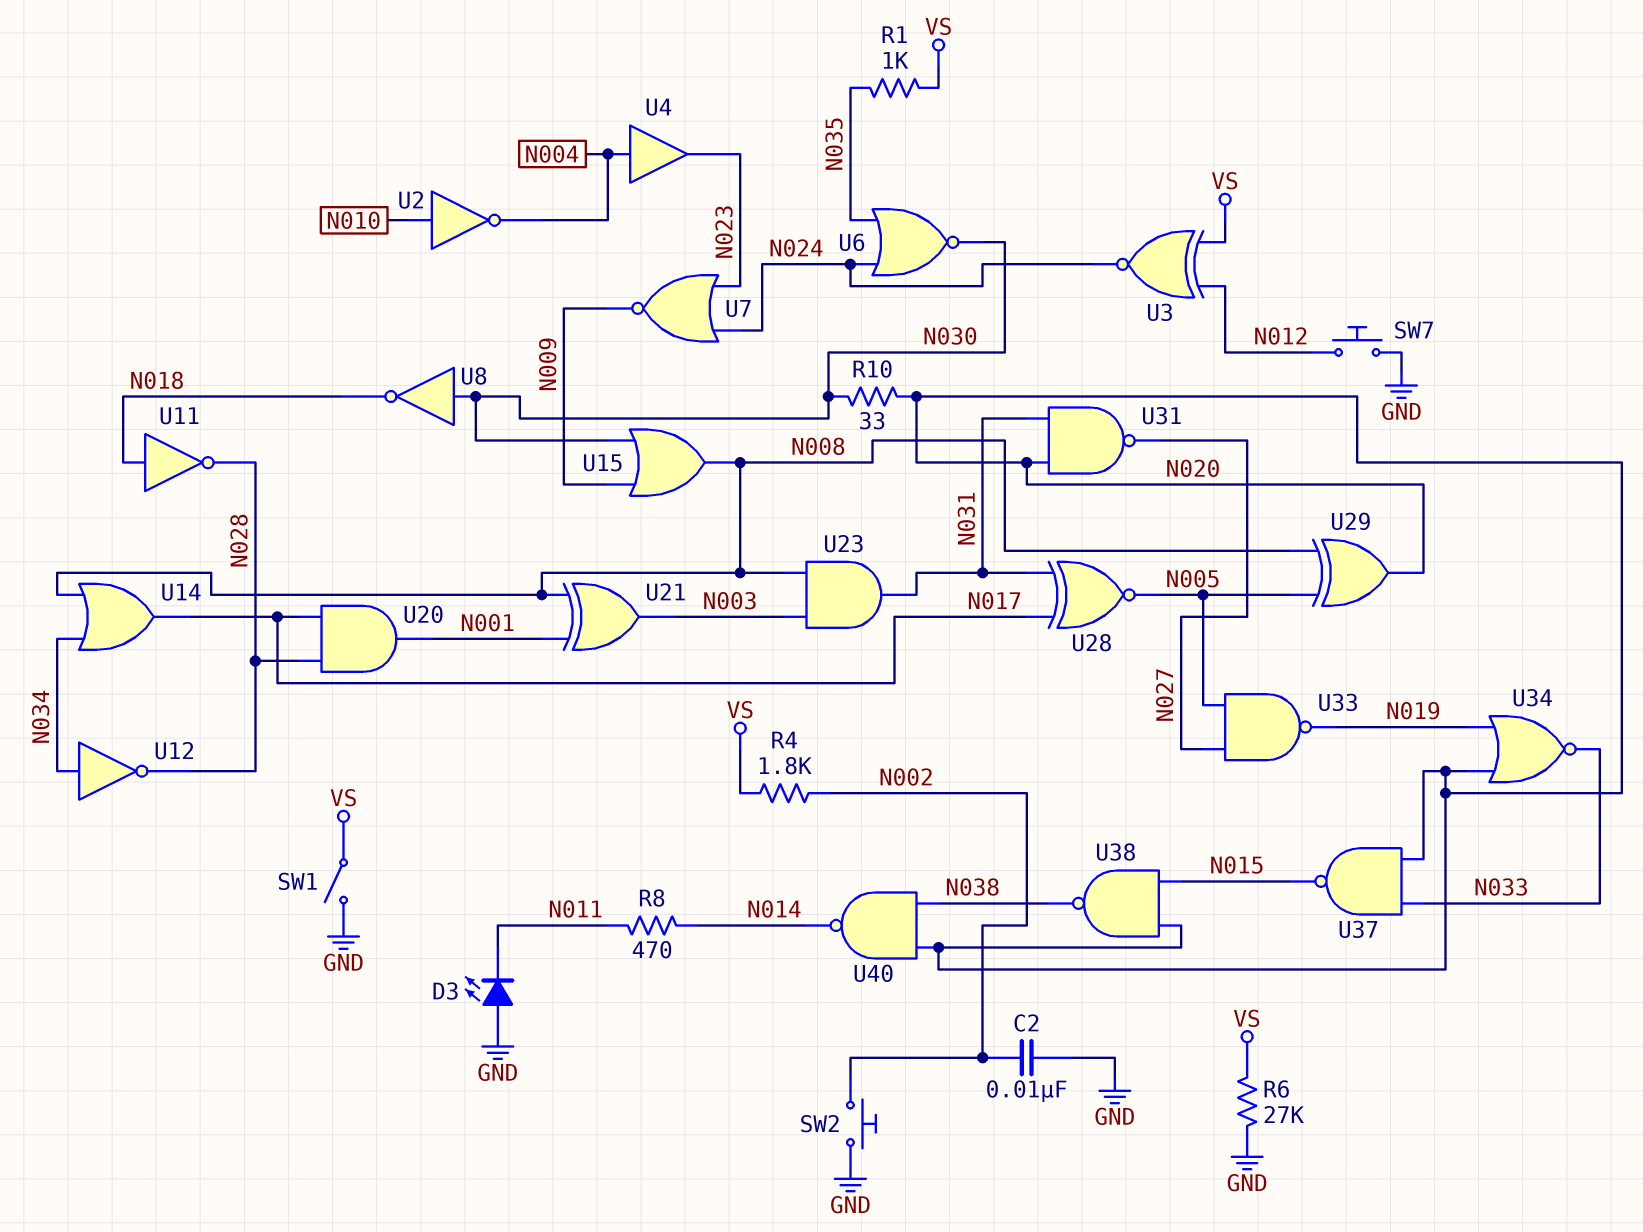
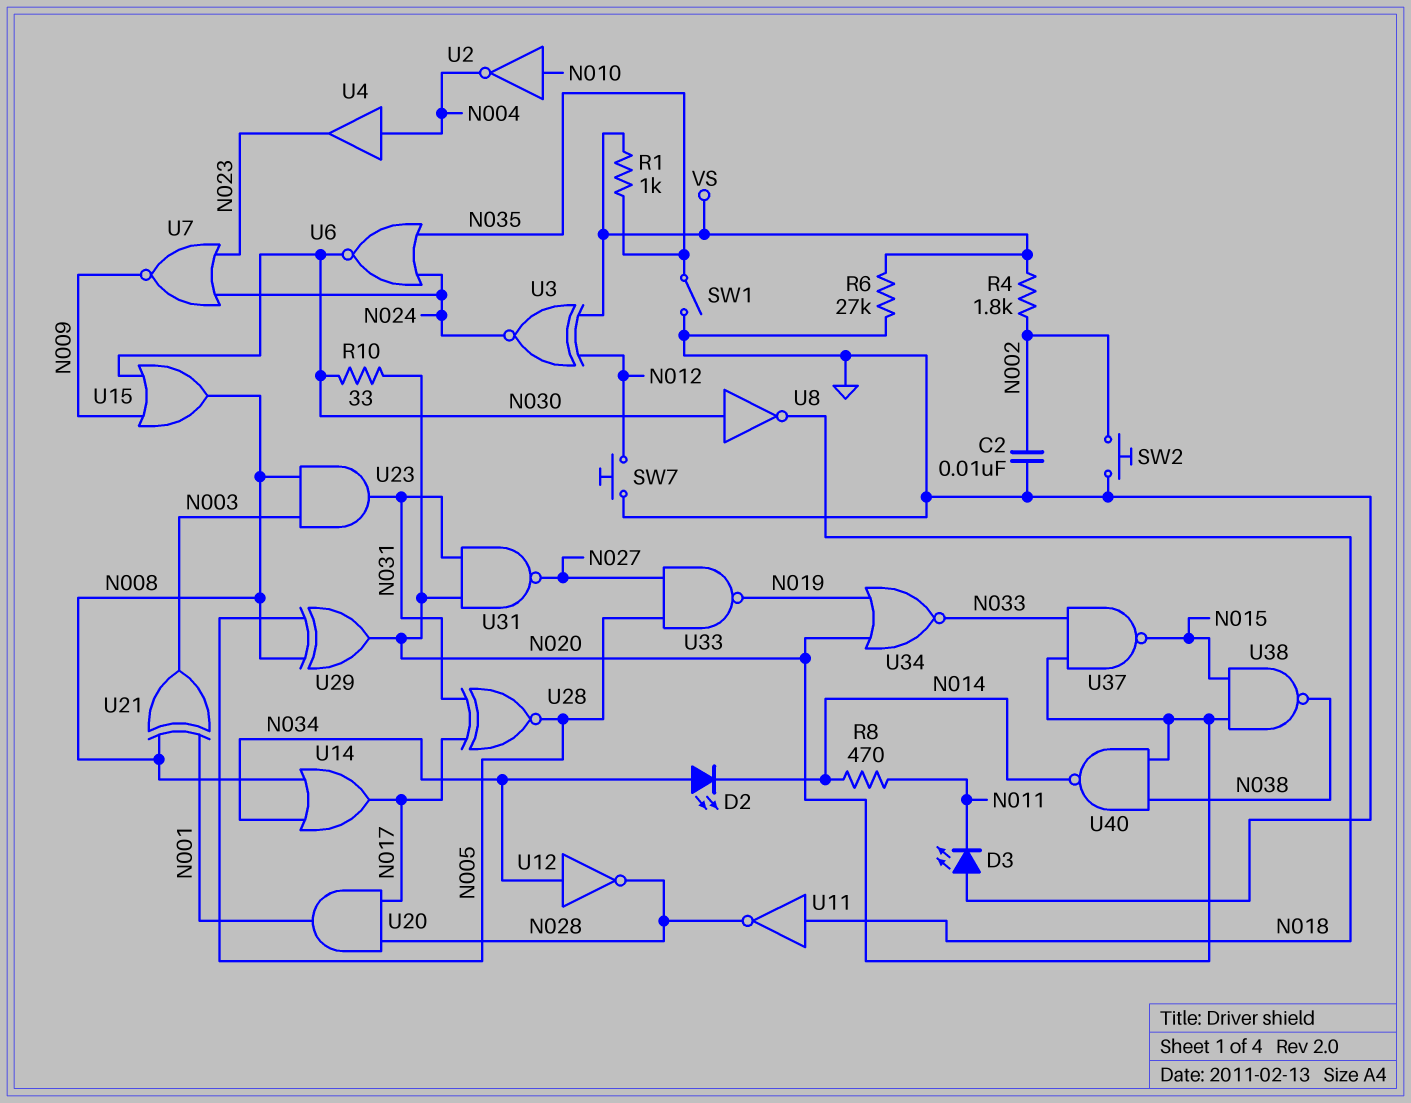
D2: none -> LED (A N034, K N014)
SW1: switch (GND, VS) -> switch (GND, N035)

